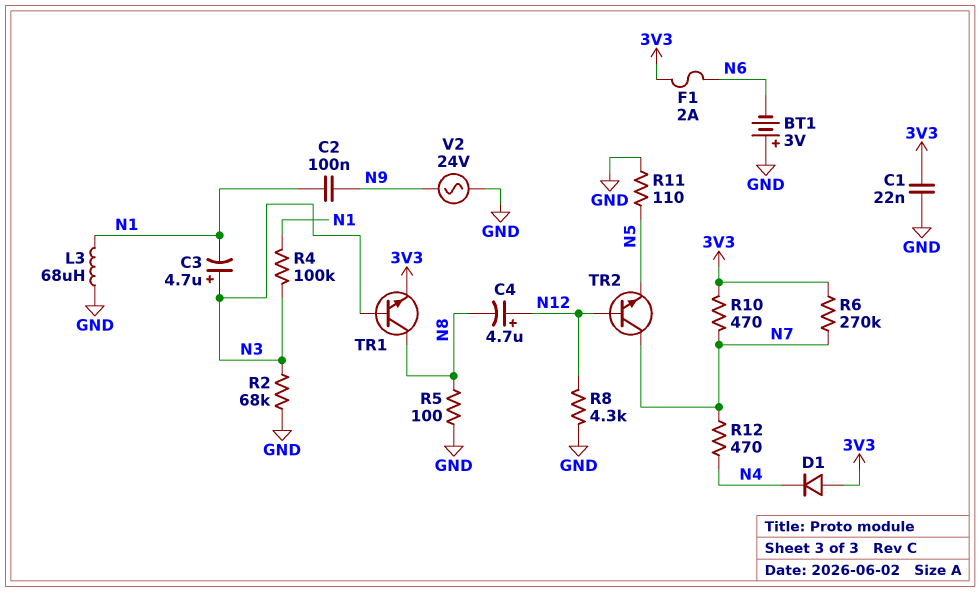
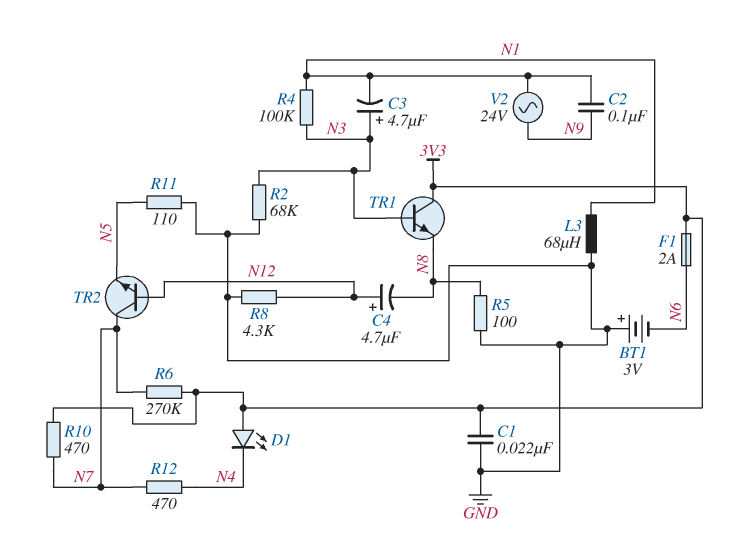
D1: diode (A 3V3, K N4) -> LED (A 3V3, K N4)
TR1: NPN (B N3, C N8, E 3V3) -> NPN (B N3, C 3V3, E N8)
V2: AC 24V (GND, N9) -> AC 24V (N1, N9)

